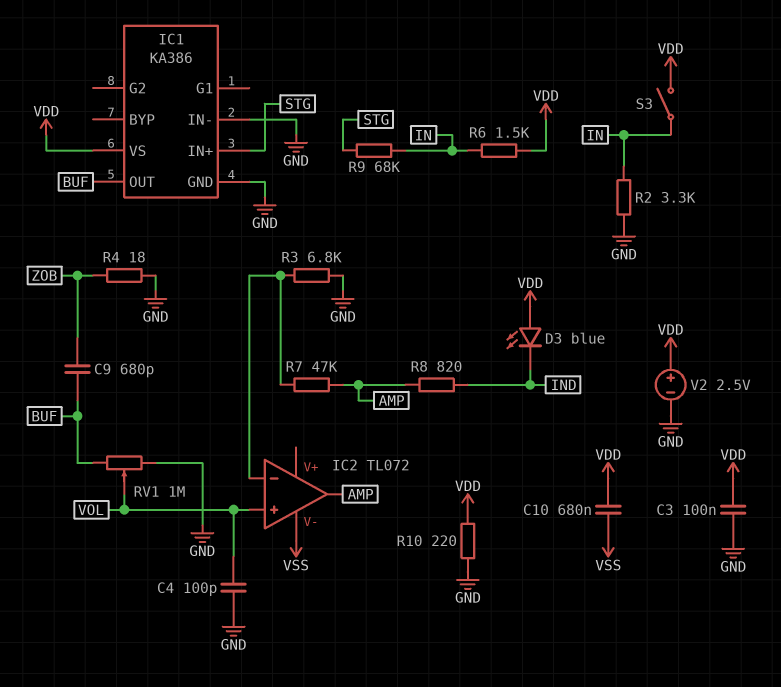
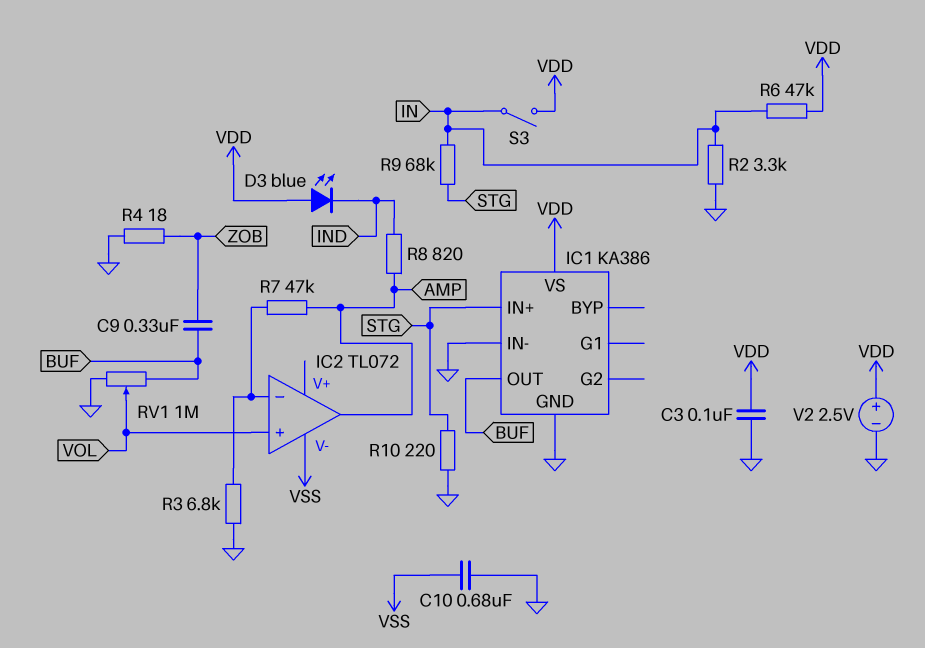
C4: 100pF (GND, VOL) -> none
C9: 680pF (BUF, ZOB) -> 330nF (BUF, ZOB)
C10: 680nF (VDD, VSS) -> 680nF (GND, VSS)
R6: 1.5k (IN, VDD) -> 47k (IN, VDD)
R10: 220 (GND, VDD) -> 220 (GND, STG)

